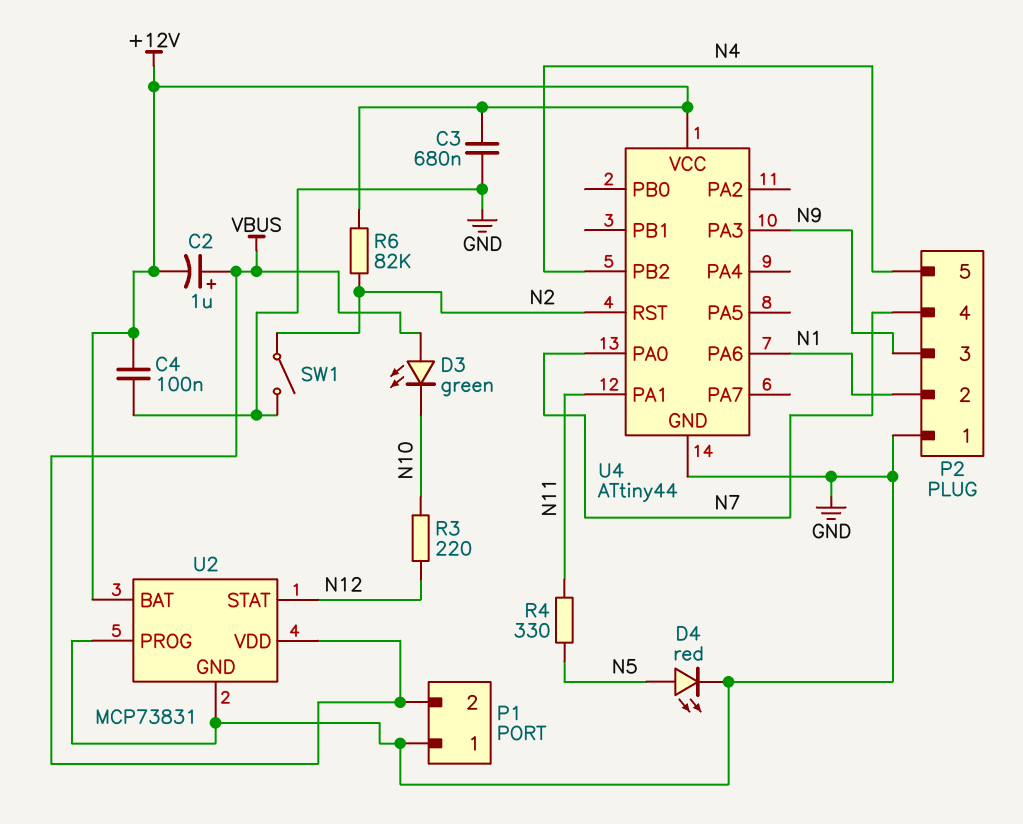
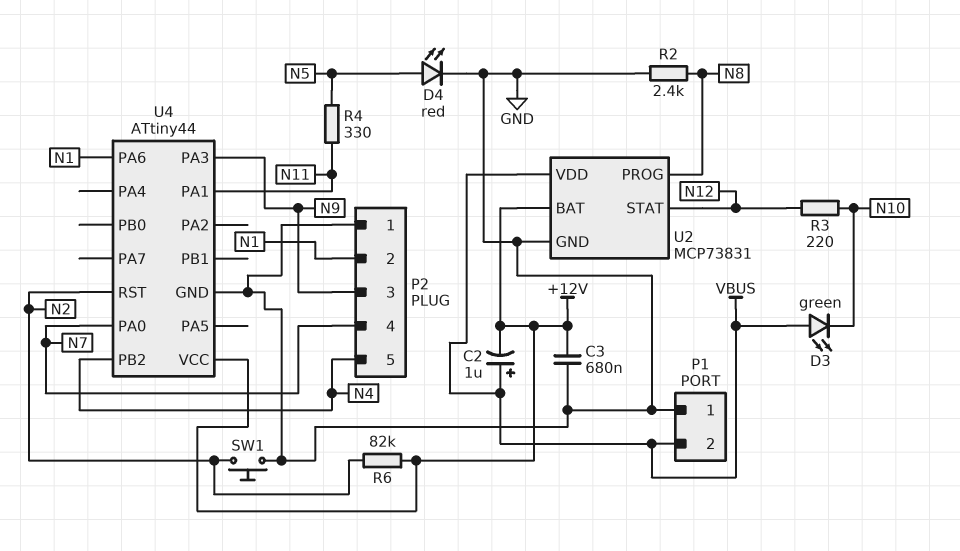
C4: 100nF (+12V, GND) -> none
R2: none -> 2.4k (GND, N8)
SW1: switch (GND, N2) -> button (GND, N2)
U2 pin PROG: GND -> N8

